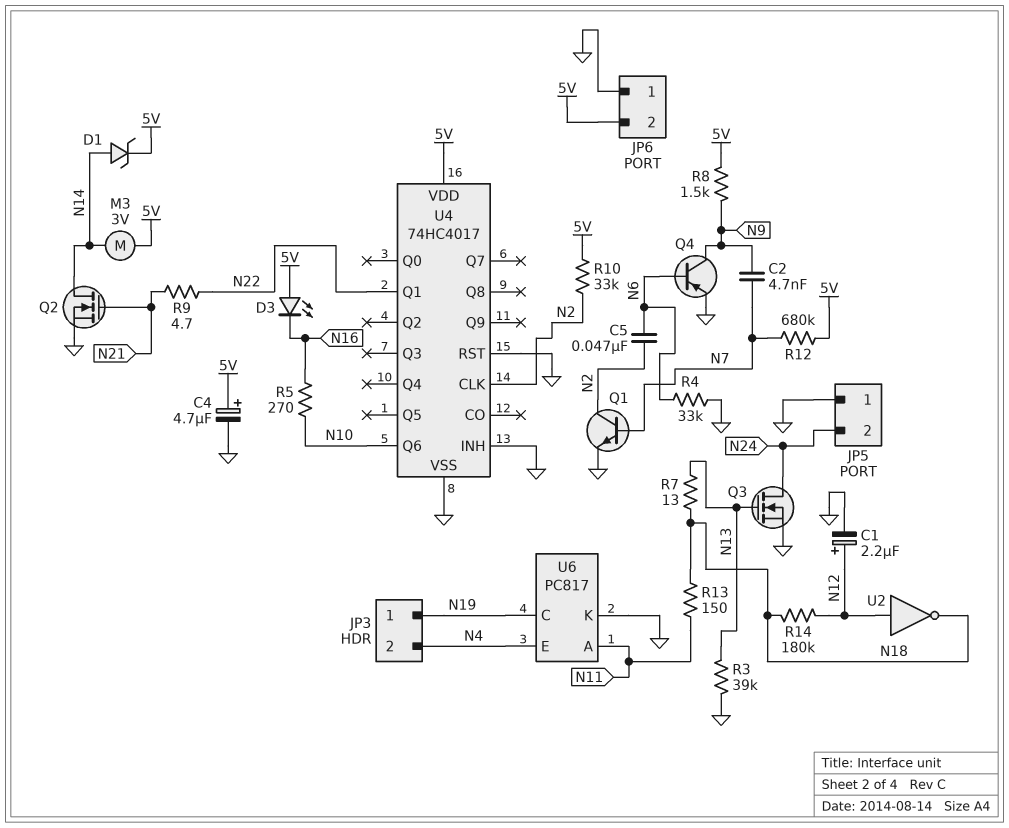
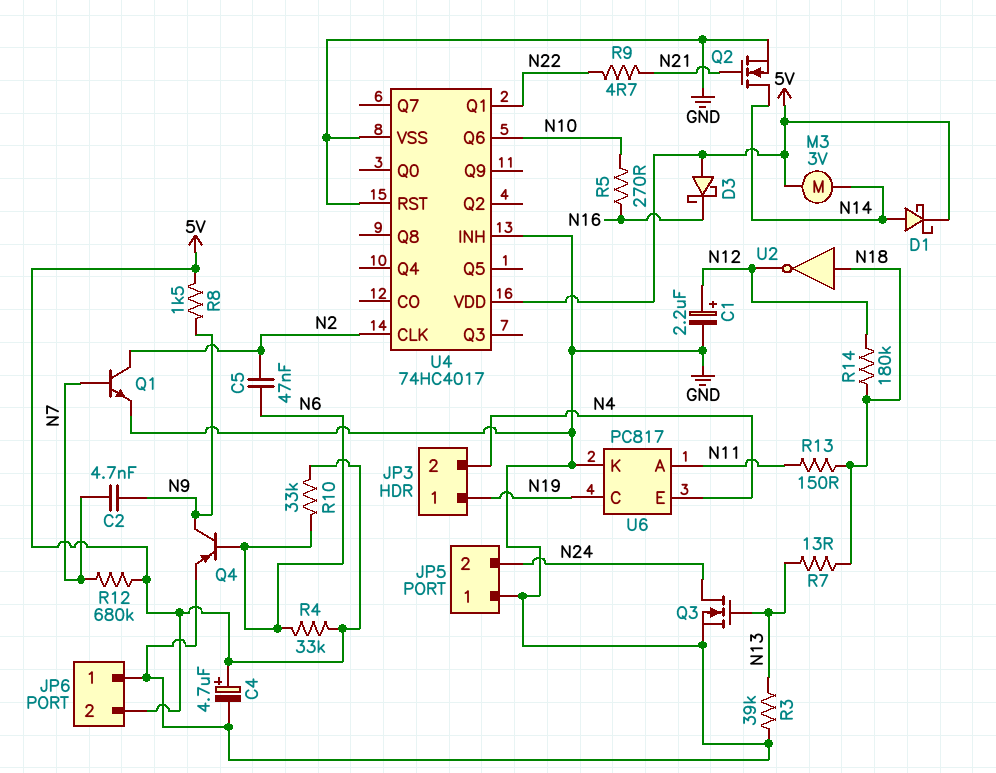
D1: zener (A N14, K 5V) -> schottky (A N14, K 5V)
D3: LED (A 5V, K N16) -> schottky (A 5V, K N16)
R4: 33k (GND, N6) -> 33k (5V, N6)
R10: 33k (5V, N2) -> 33k (5V, N6)
U2: NOT (in N12, out N18) -> NOT (in N18, out N12)

